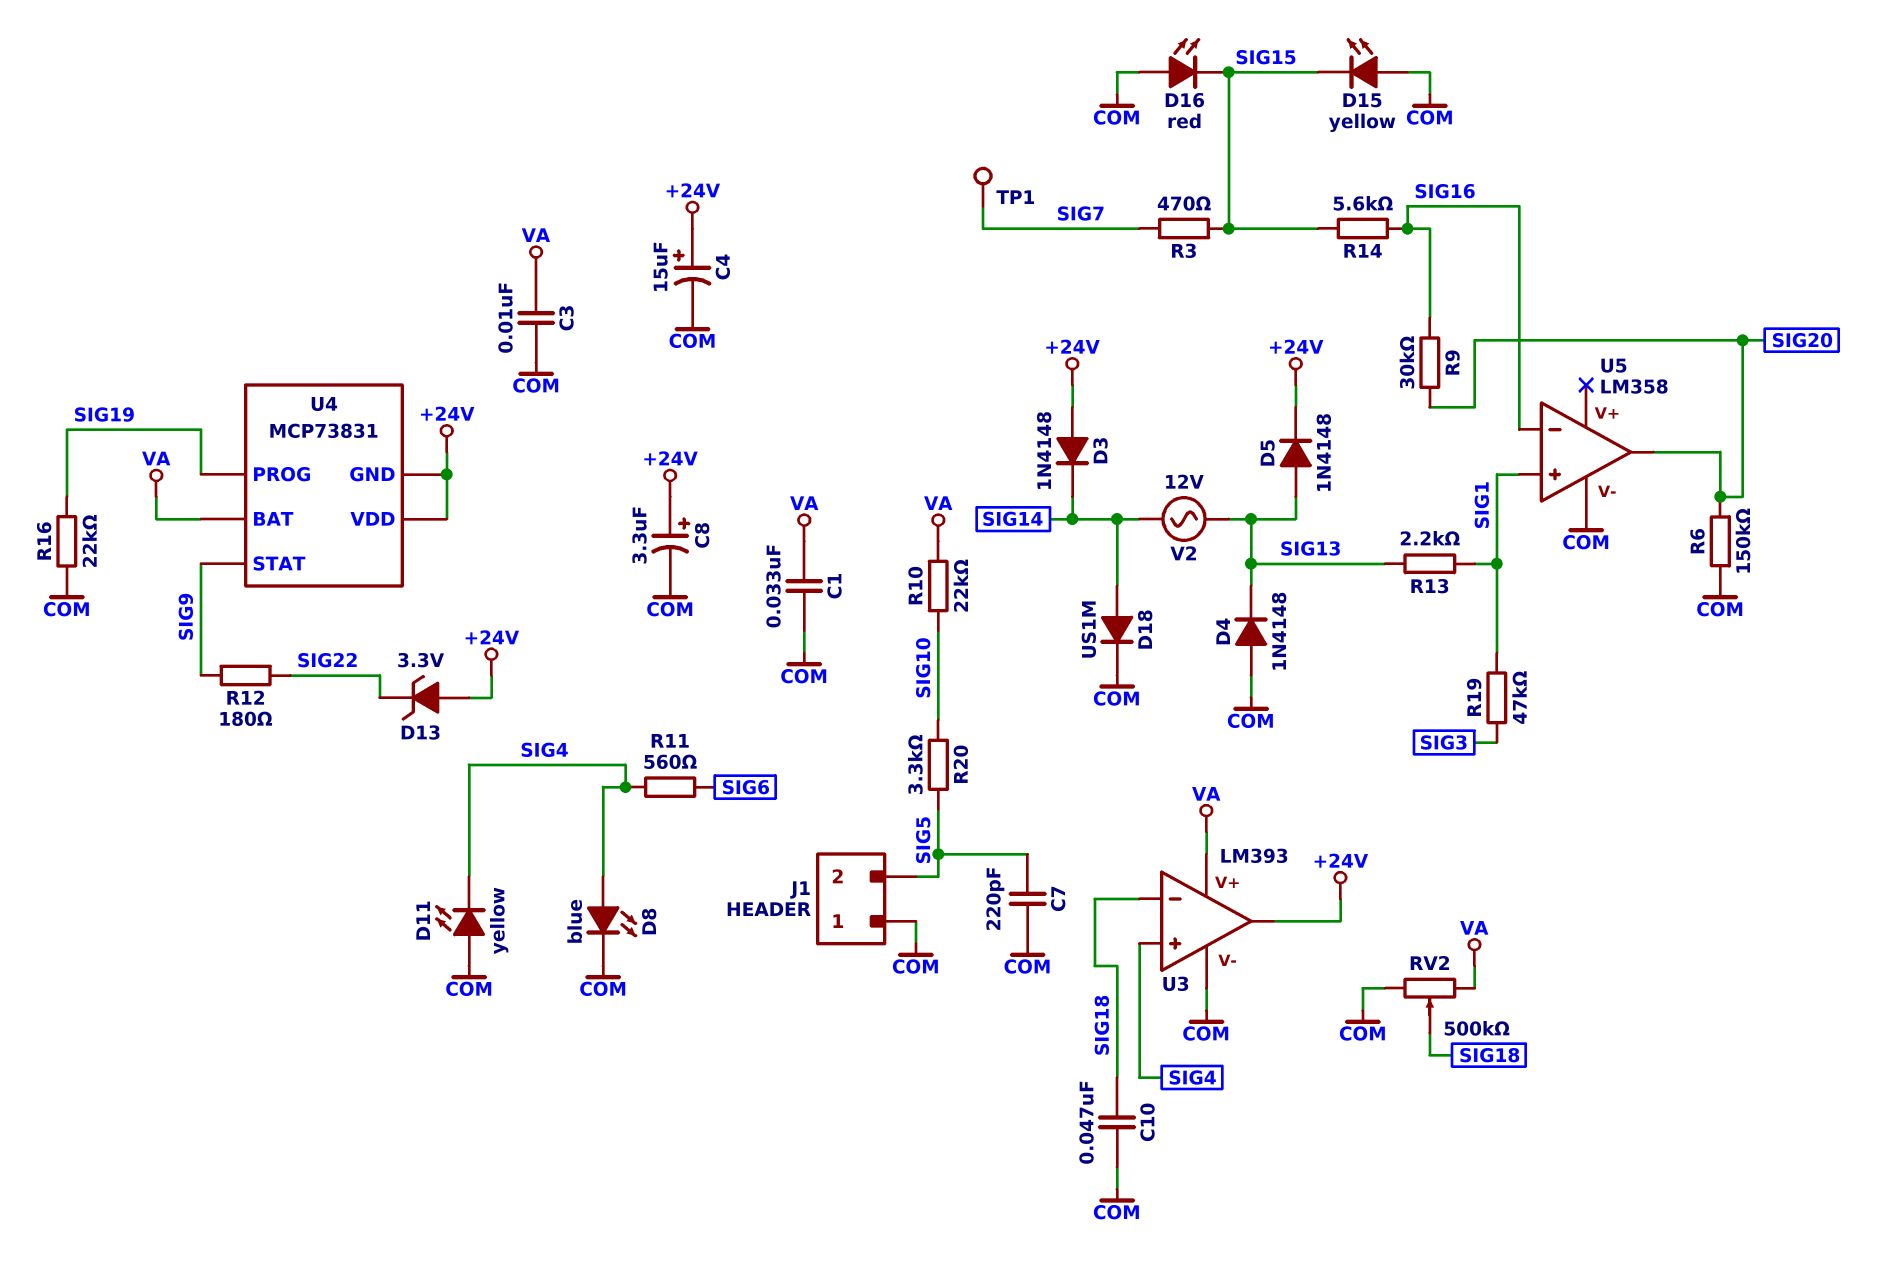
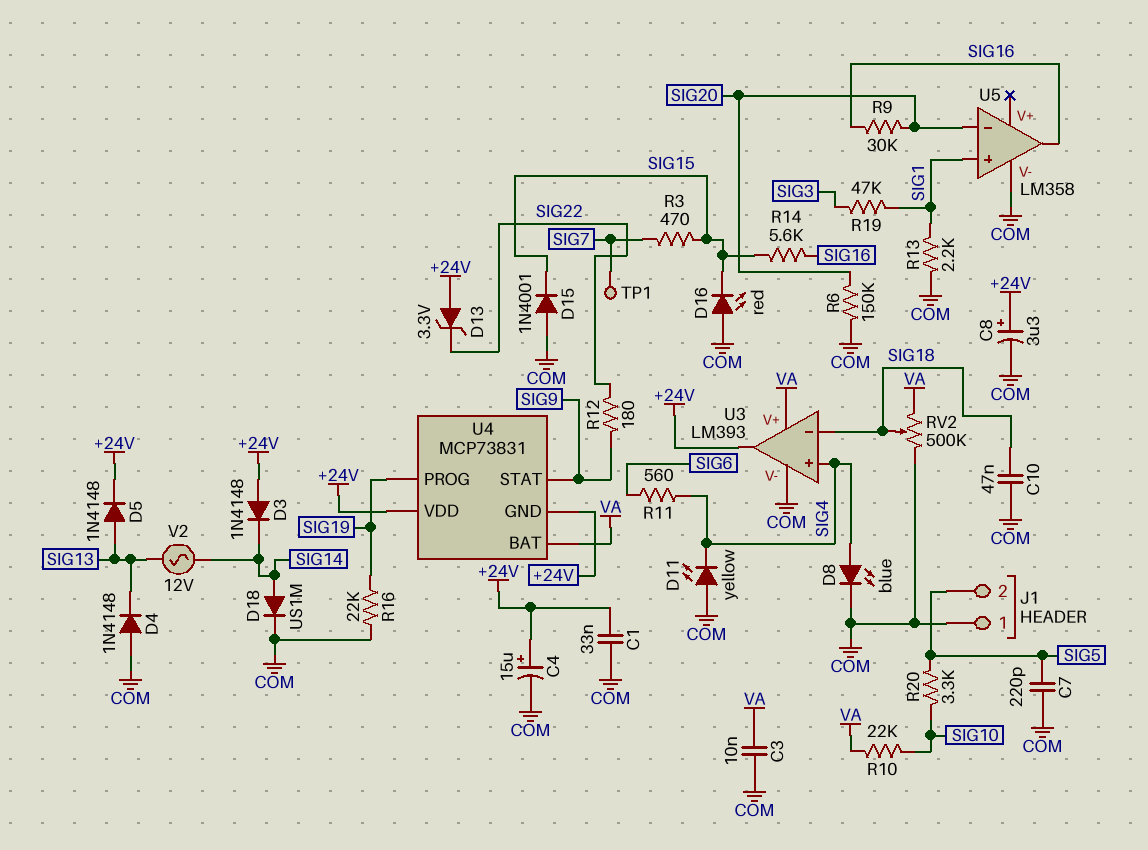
C1: 33nF (COM, VA) -> 33nF (+24V, COM)
D15: LED yellow (A COM, K SIG15) -> diode 1N4001 (A COM, K SIG15)
R13: 2.2k (SIG1, SIG13) -> 2.2k (COM, SIG1)
U5 pin in-: SIG16 -> SIG20
U5 pin out: SIG20 -> SIG16

